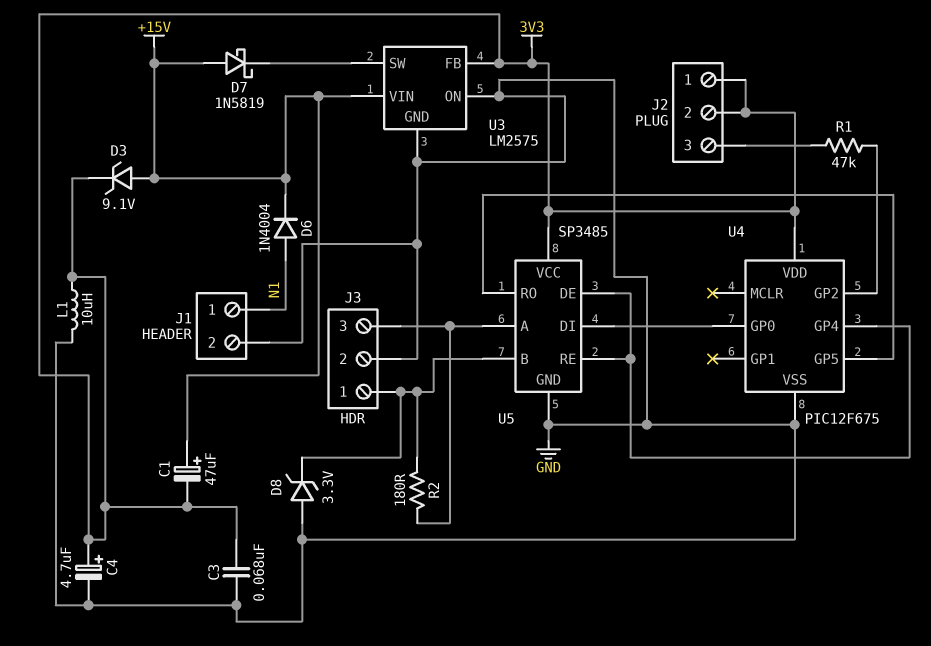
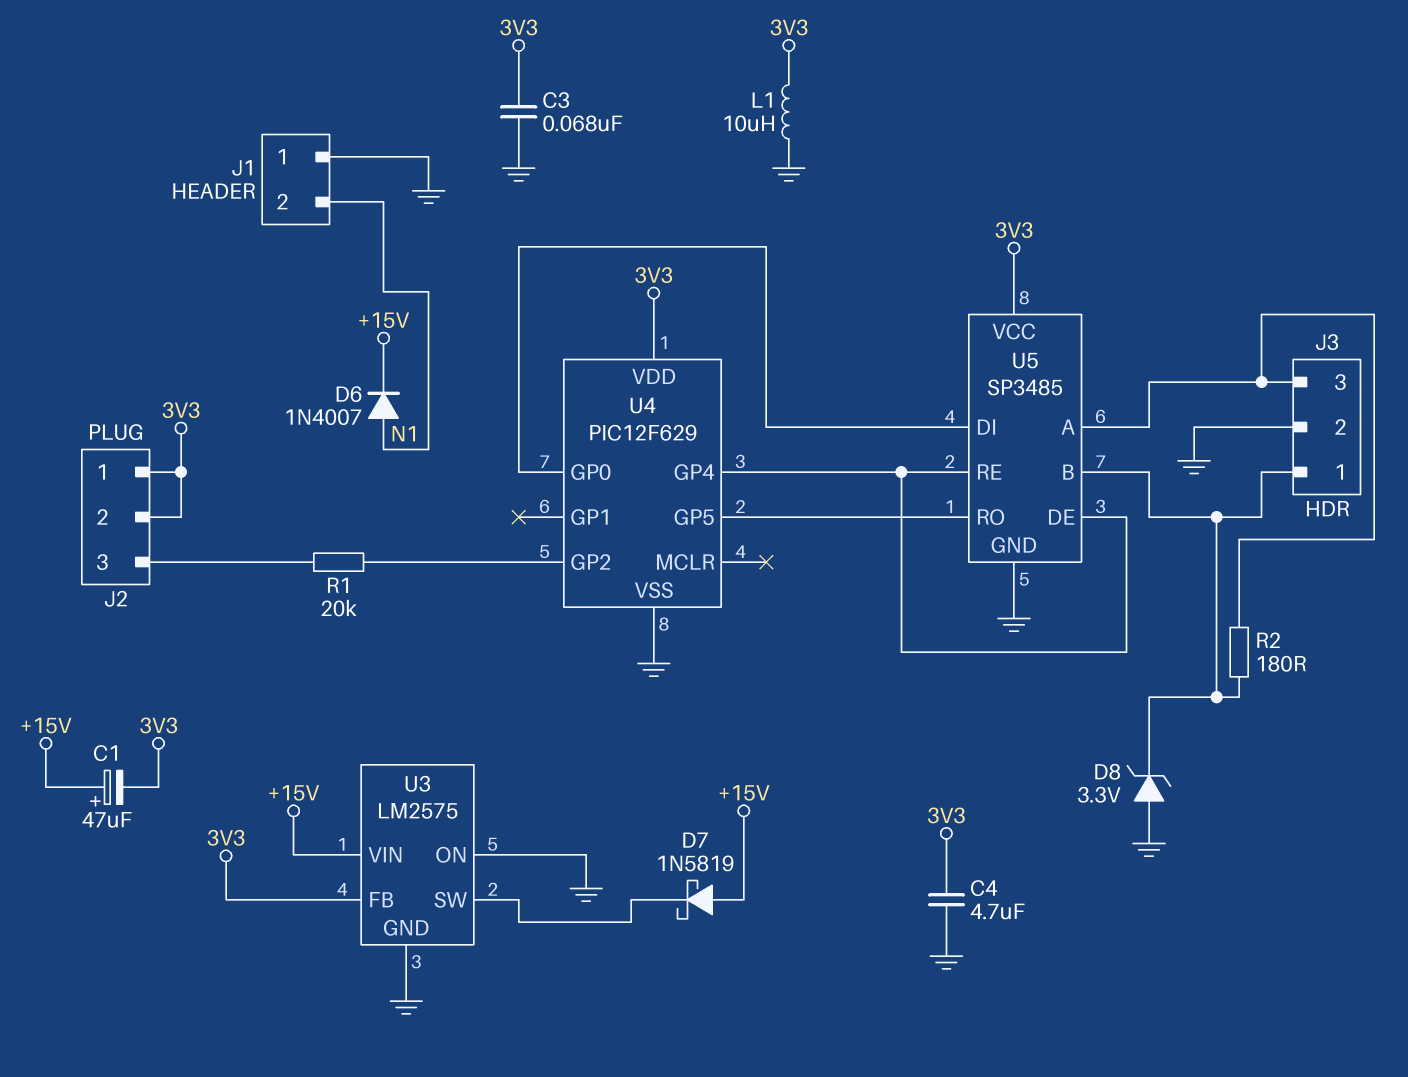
C4: 4.7uF (plus 3V3, minus GND) -> 4.7uF (3V3, GND)
D3: zener 9.1V (A +15V, K 3V3) -> none
D6: diode 1N4004 (A N1, K +15V) -> diode 1N4007 (A N1, K +15V)
J1 pin 1: N1 -> GND
J1 pin 2: GND -> N1
R1: 47k (J2/3, U4/GP2) -> 20k (J2/3, U4/GP2)
U4: PIC12F675 -> PIC12F629

